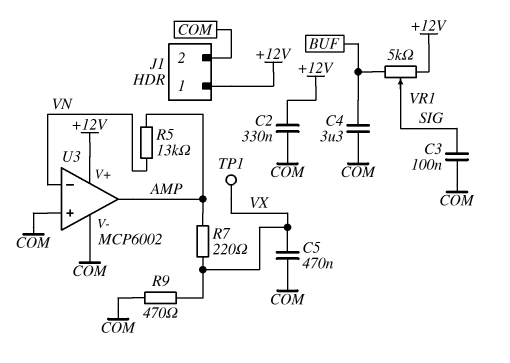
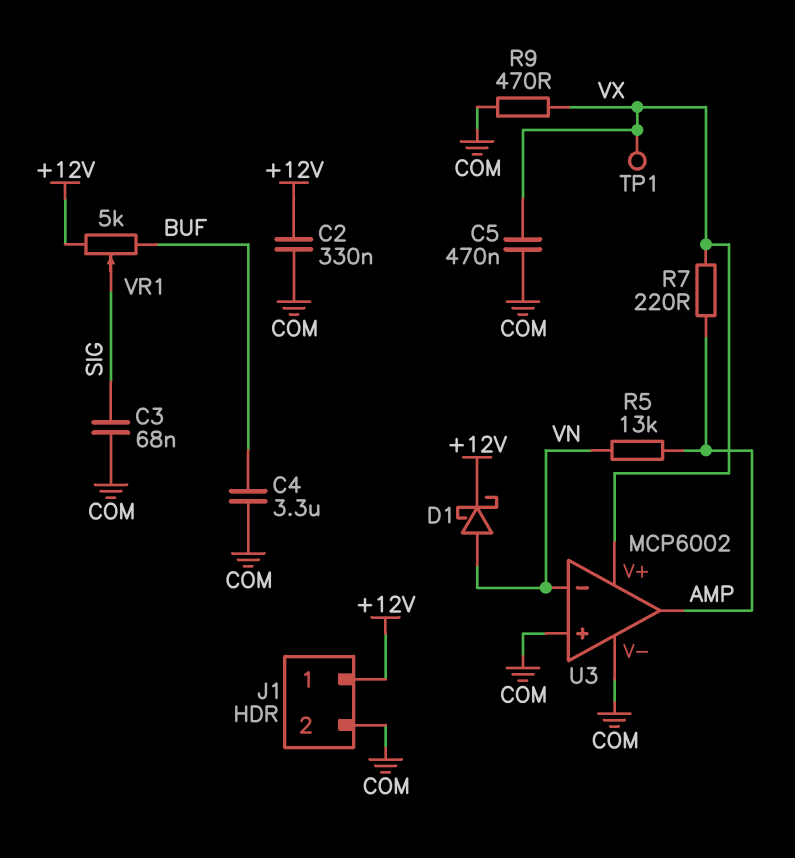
C3: 100nF (COM, SIG) -> 68nF (COM, SIG)
D1: none -> schottky (A VN, K +12V)
U3 pin V+: +12V -> VX

